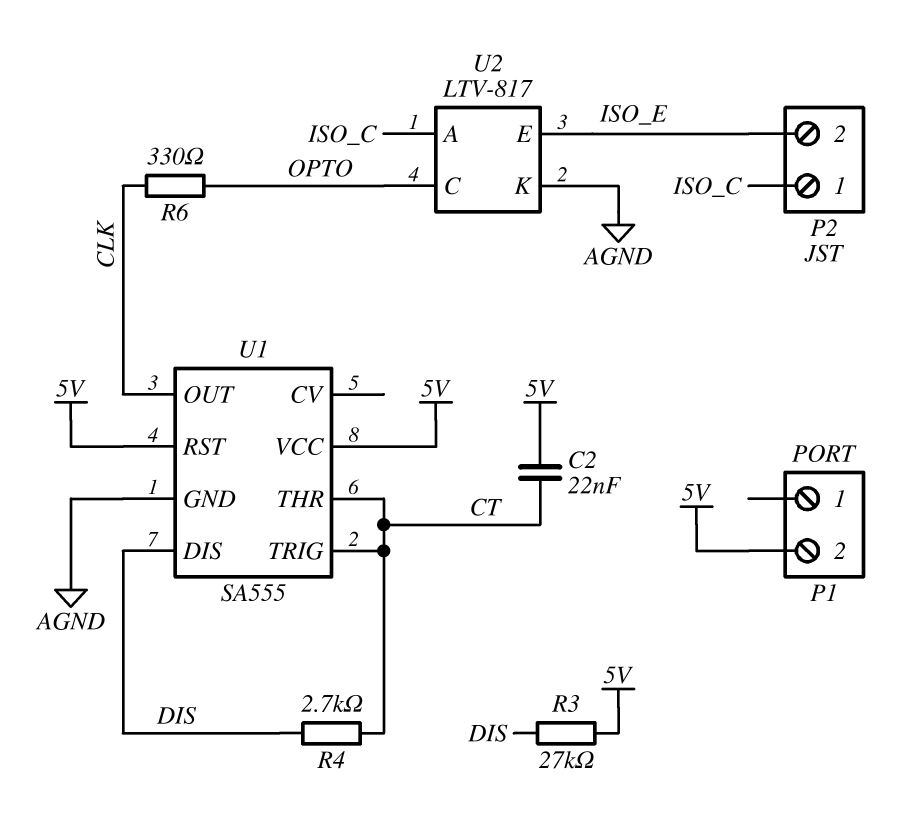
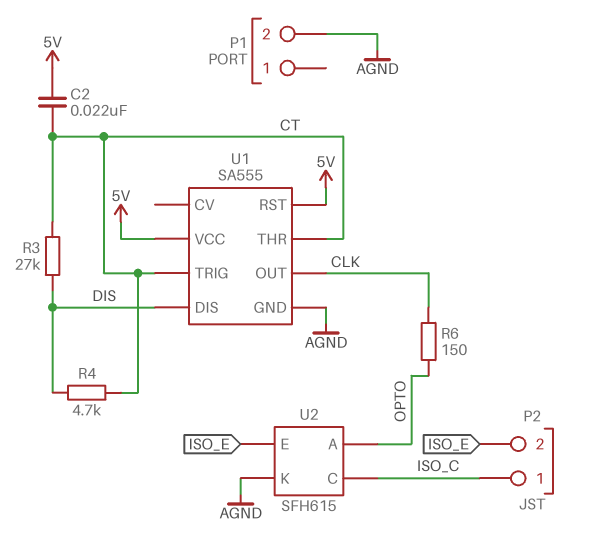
P1 pin 2: 5V -> AGND
R3: 27k (5V, DIS) -> 27k (CT, DIS)
R4: 2.7k (CT, DIS) -> 4.7k (CT, DIS)
R6: 330 (CLK, OPTO) -> 150 (CLK, OPTO)
U2: LTV-817 -> SFH615
U2 pin A: ISO_C -> OPTO
U2 pin C: OPTO -> ISO_C

